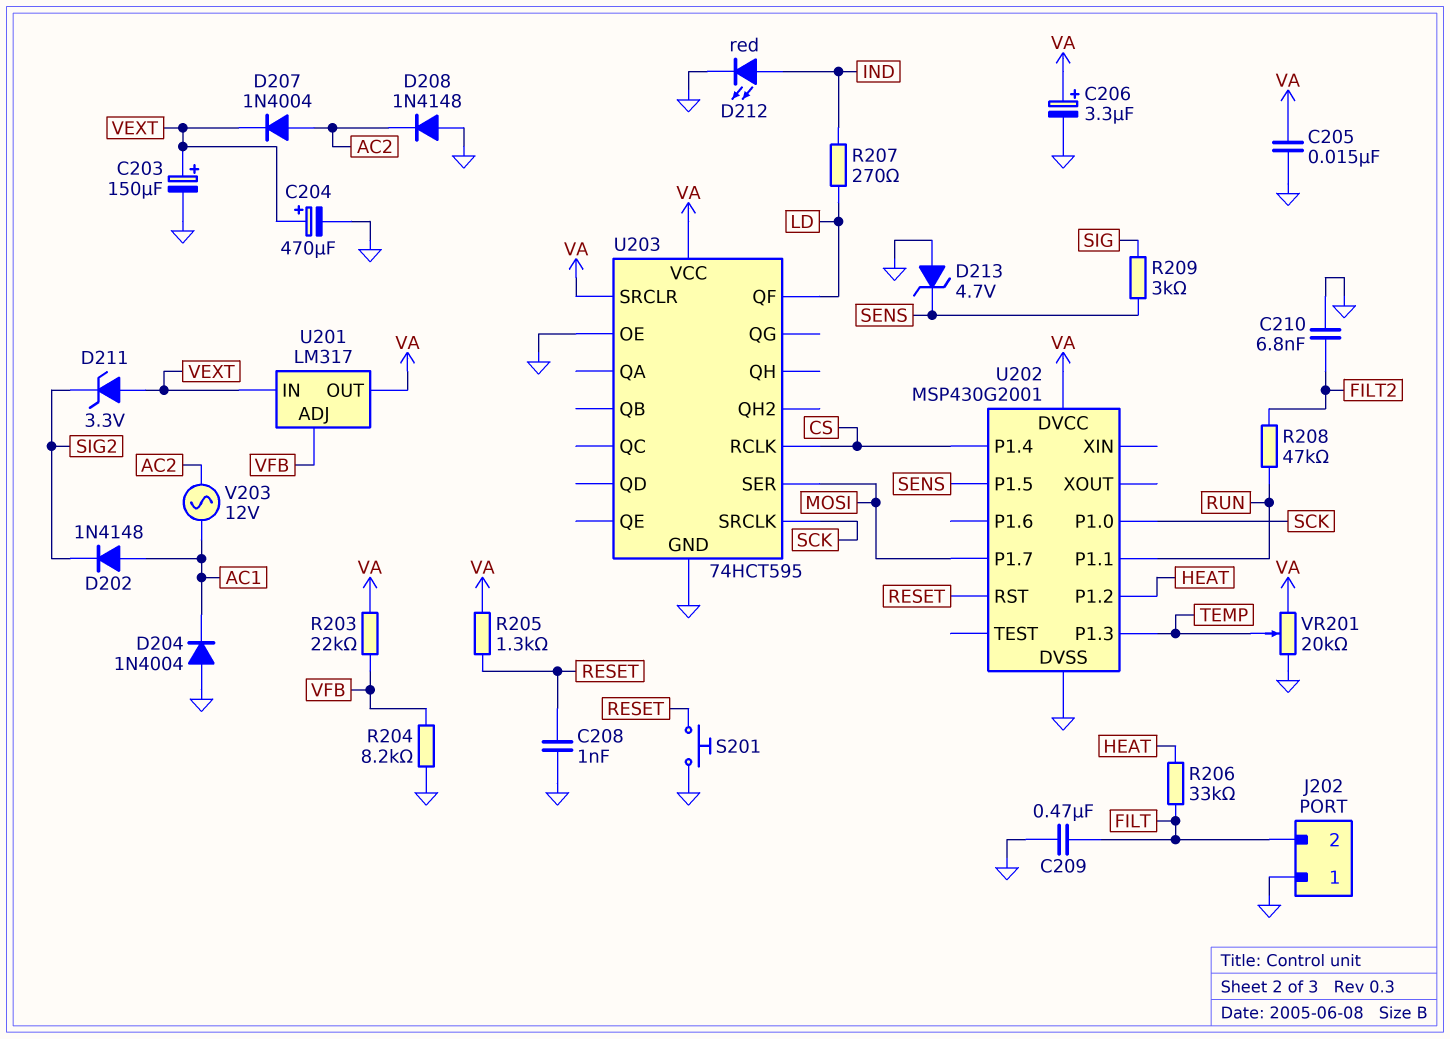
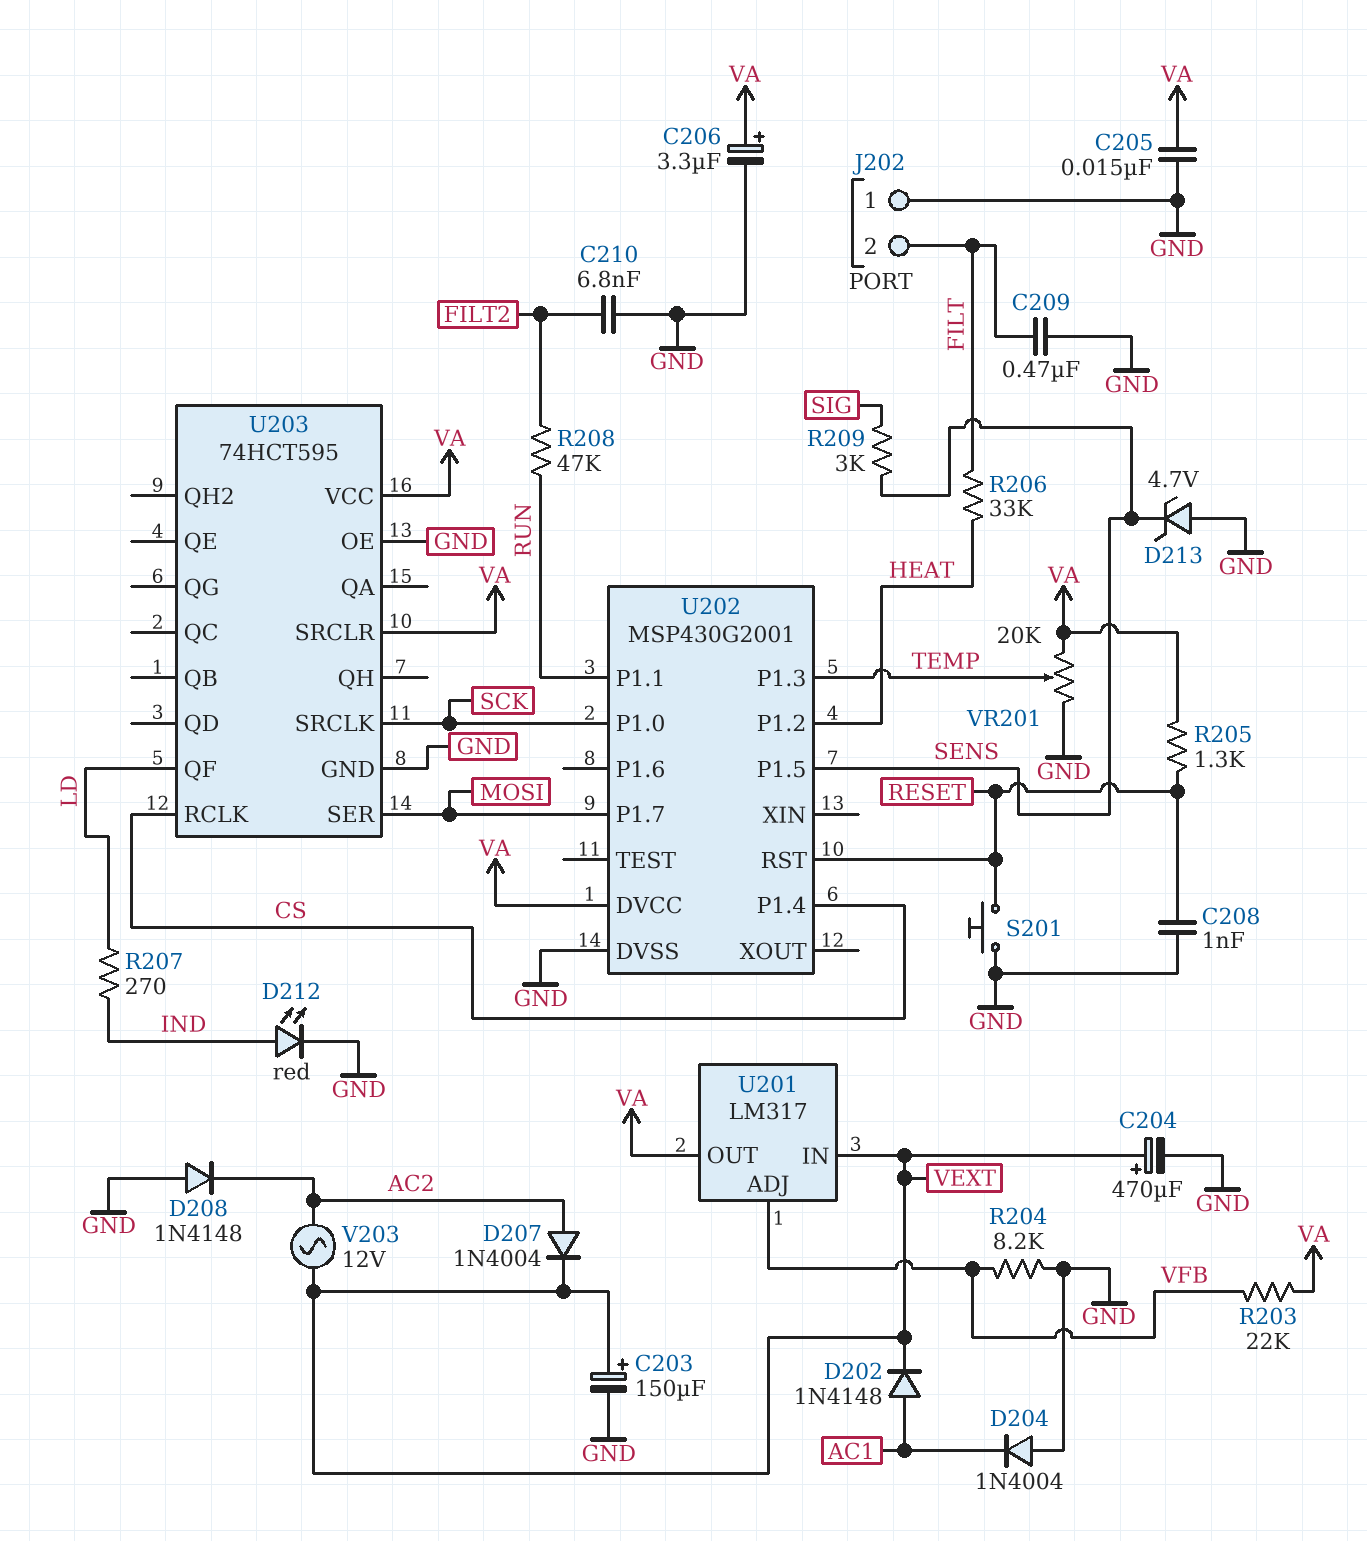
D202: diode 1N4148 (A AC1, K SIG2) -> diode 1N4148 (A AC1, K VEXT)
D211: zener 3.3V (A VEXT, K SIG2) -> none
V203: AC 12V (AC1, AC2) -> AC 12V (AC2, VEXT)

